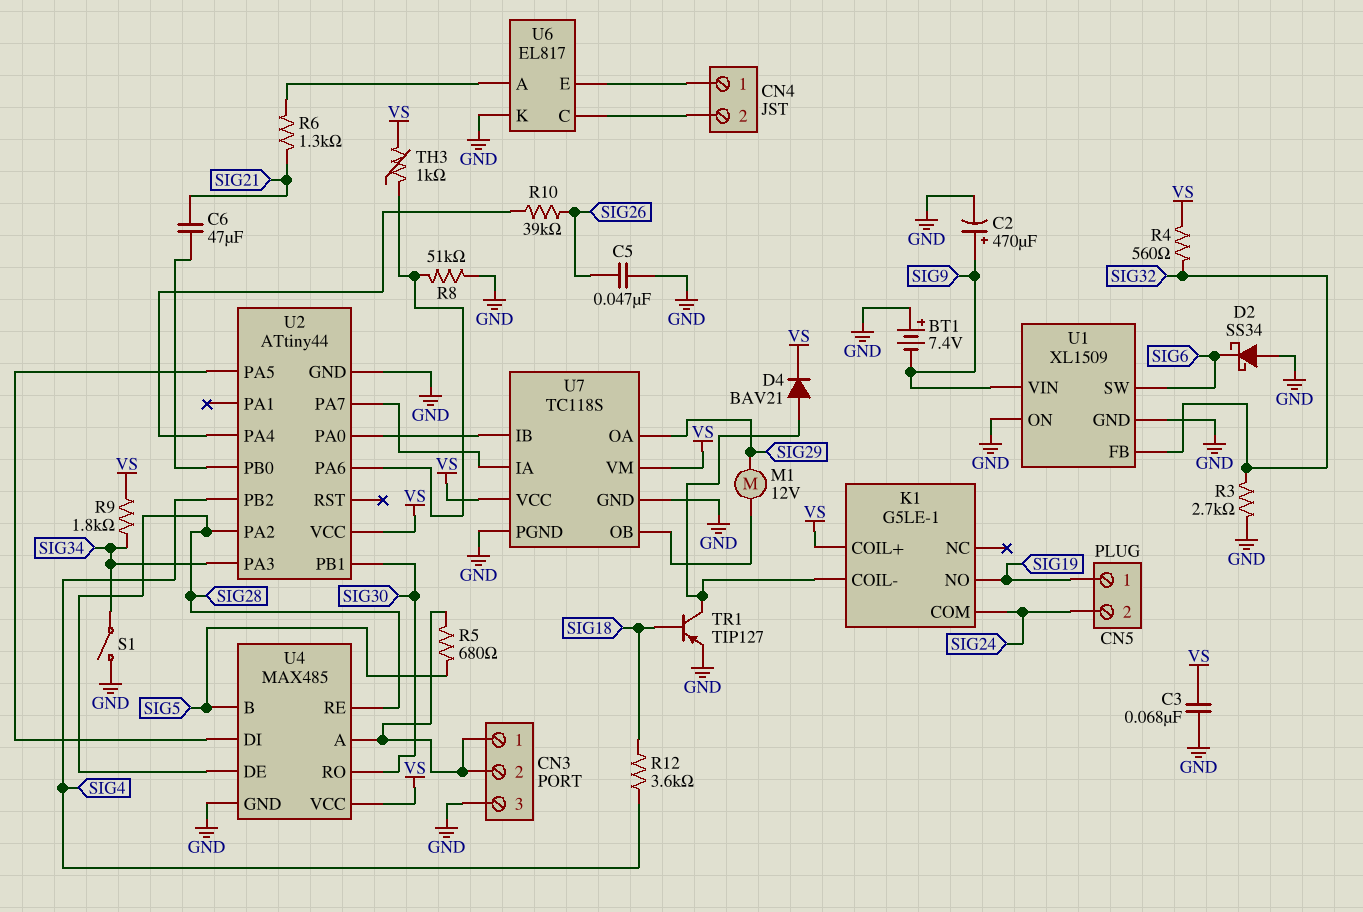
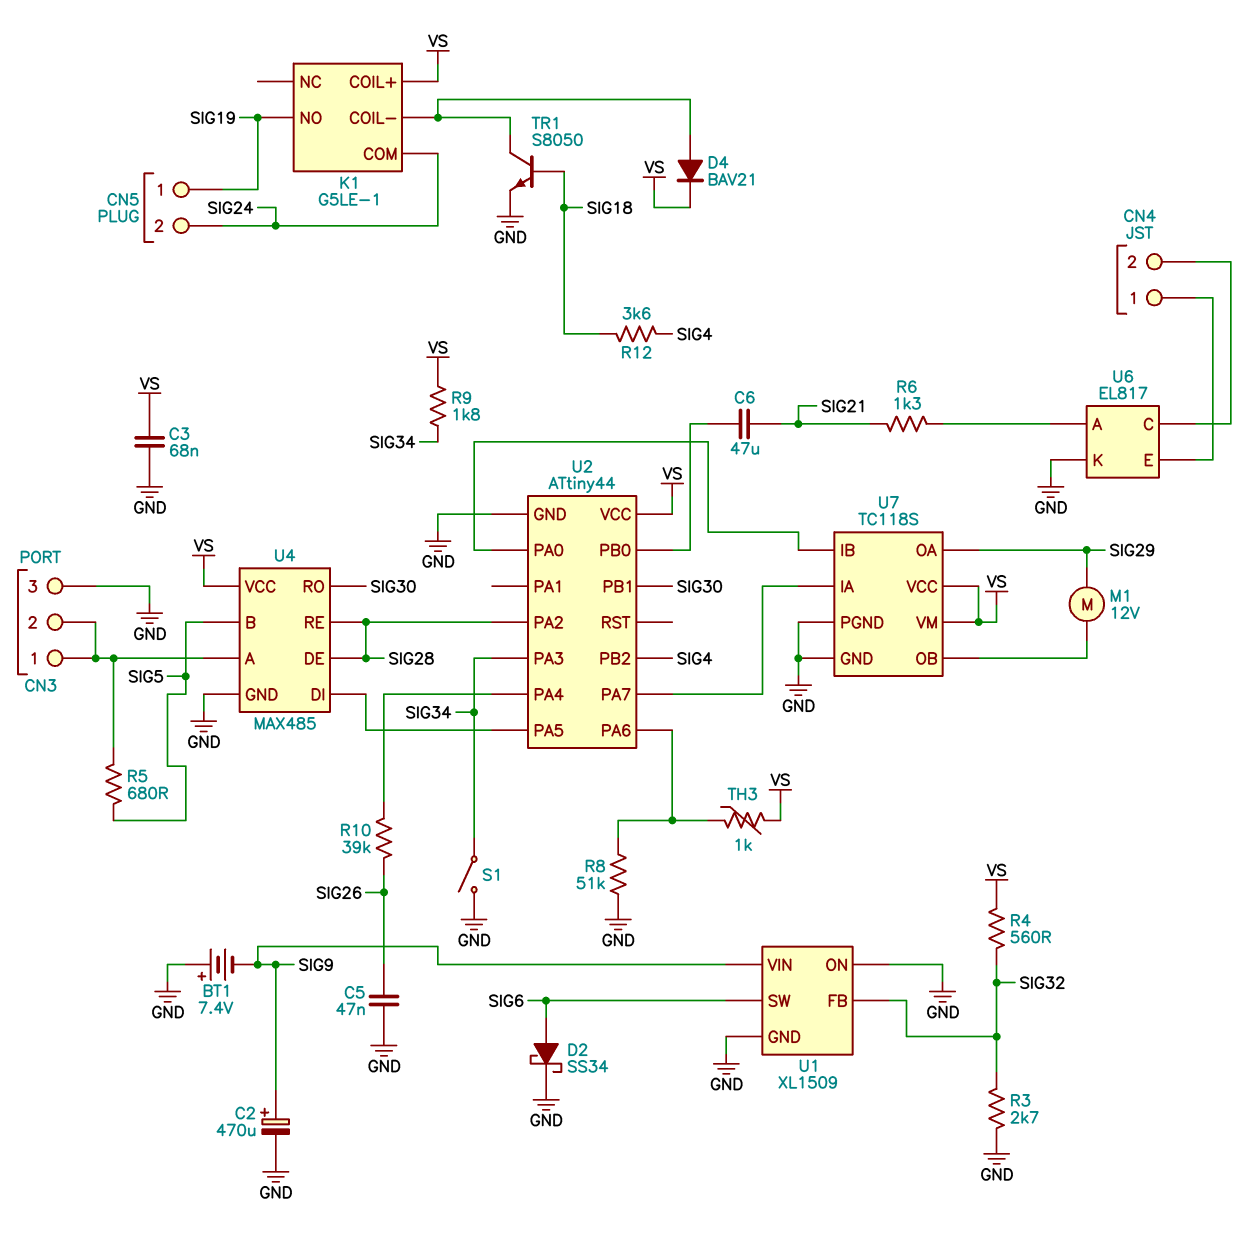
D2: schottky SS34 (A GND, K SIG6) -> schottky SS34 (A SIG6, K GND)
TR1: PNP TIP127 (B SIG18, C K1/COIL-, E GND) -> NPN S8050 (B SIG18, C K1/COIL-, E GND)

